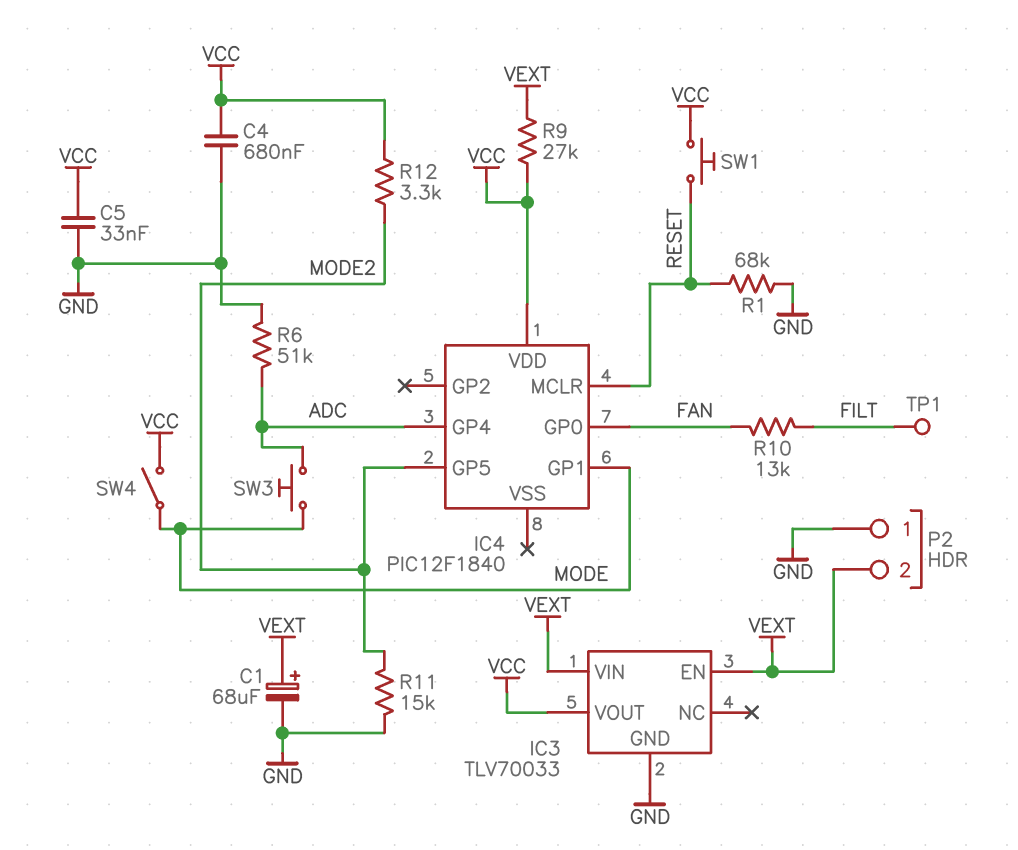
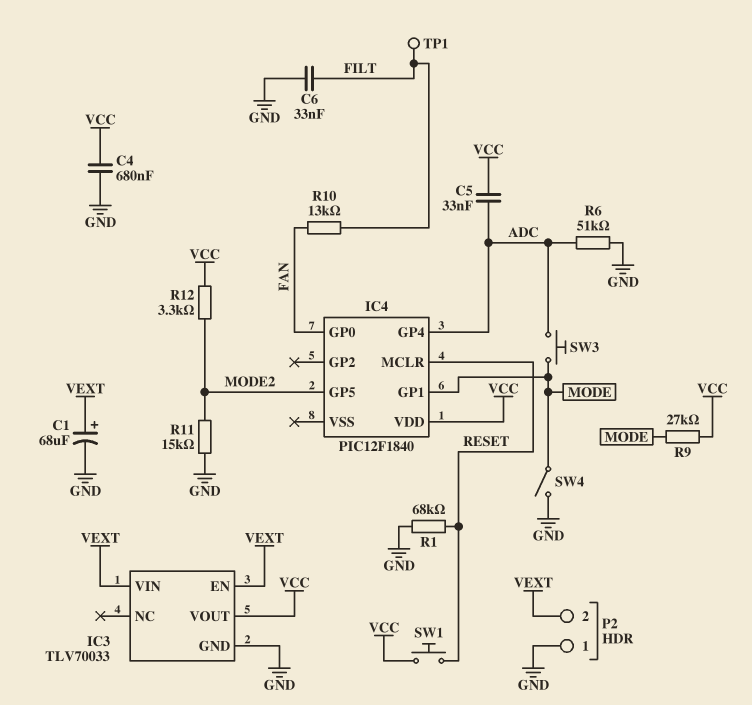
C5: 33nF (GND, VCC) -> 33nF (ADC, VCC)
C6: none -> 33nF (FILT, GND)
R9: 27k (VCC, VEXT) -> 27k (MODE, VCC)
SW4: switch (MODE, VCC) -> switch (GND, MODE)

